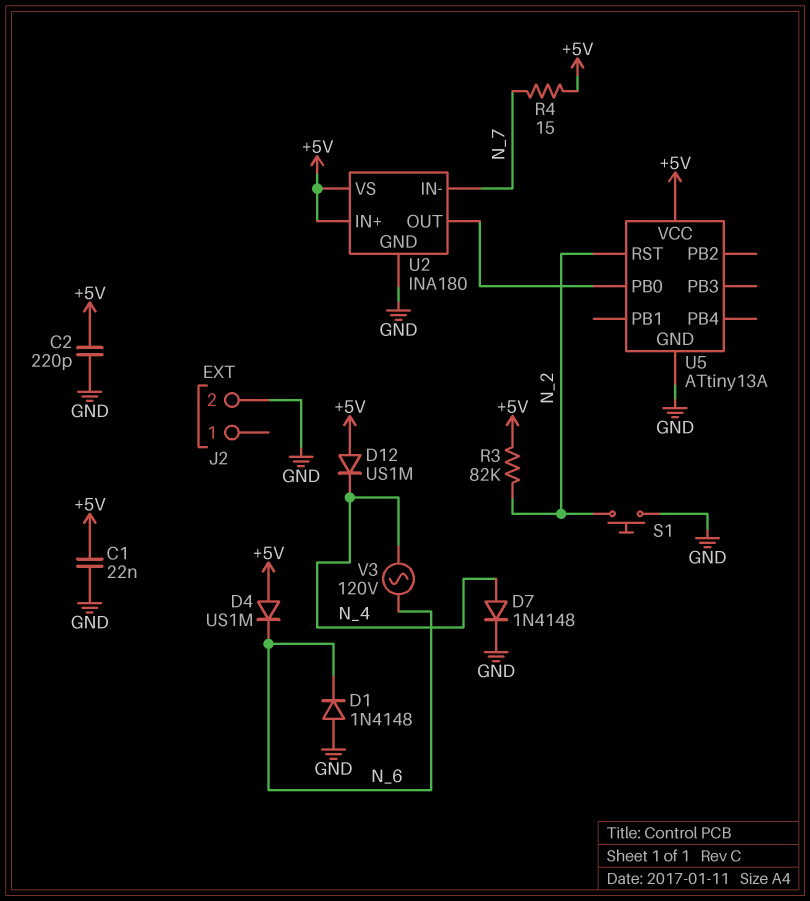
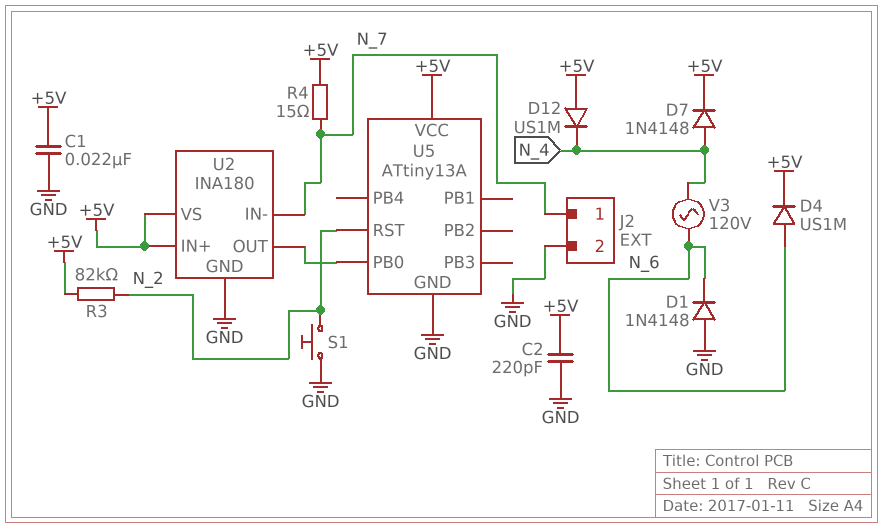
D4: diode US1M (A +5V, K N_6) -> diode US1M (A N_6, K +5V)
D7: diode 1N4148 (A N_4, K GND) -> diode 1N4148 (A N_4, K +5V)
J2 pin 1: none -> N_7

